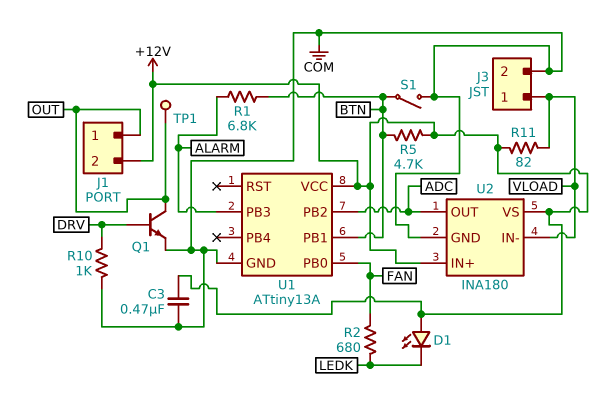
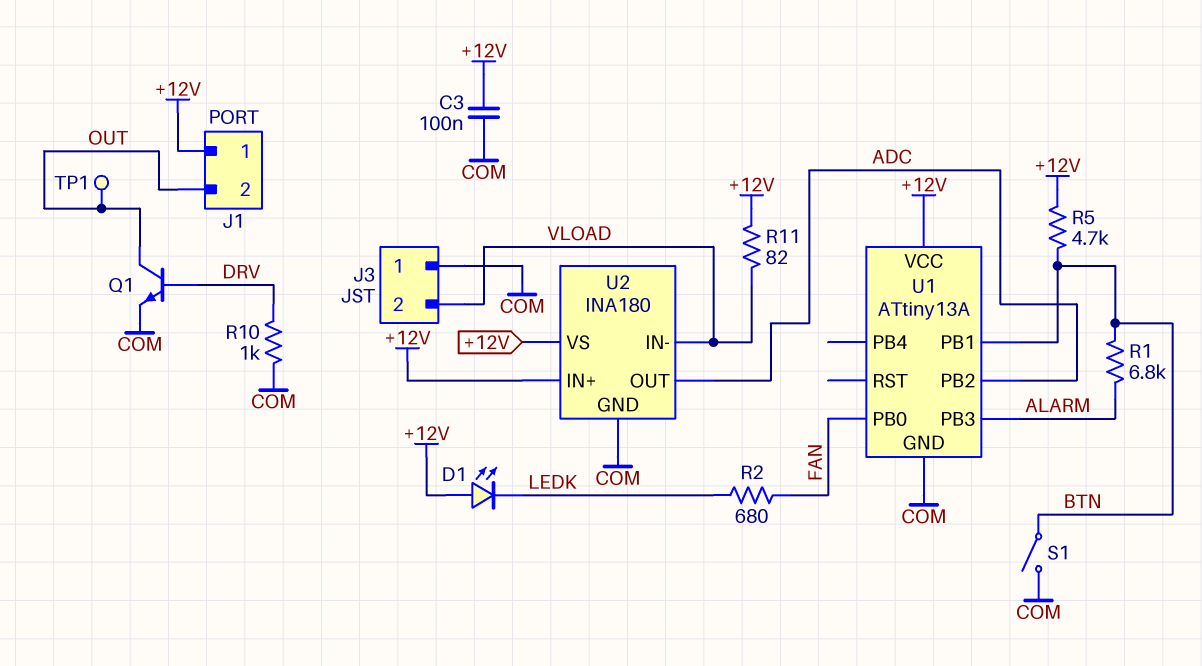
C3: 470nF (+12V, COM) -> 100nF (+12V, COM)
J1 pin 1: OUT -> +12V
J1 pin 2: +12V -> OUT
J3 pin 1: VLOAD -> COM
J3 pin 2: COM -> VLOAD

